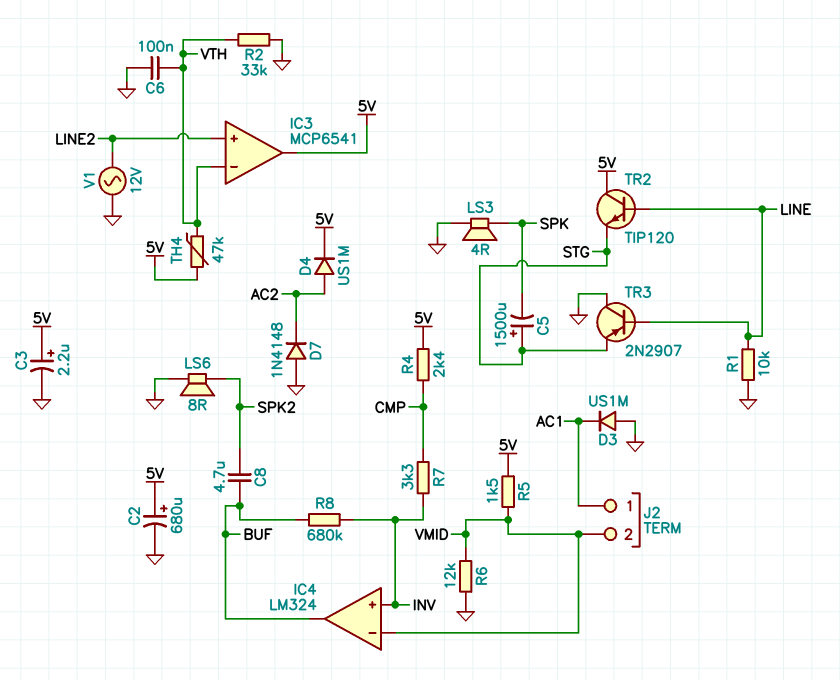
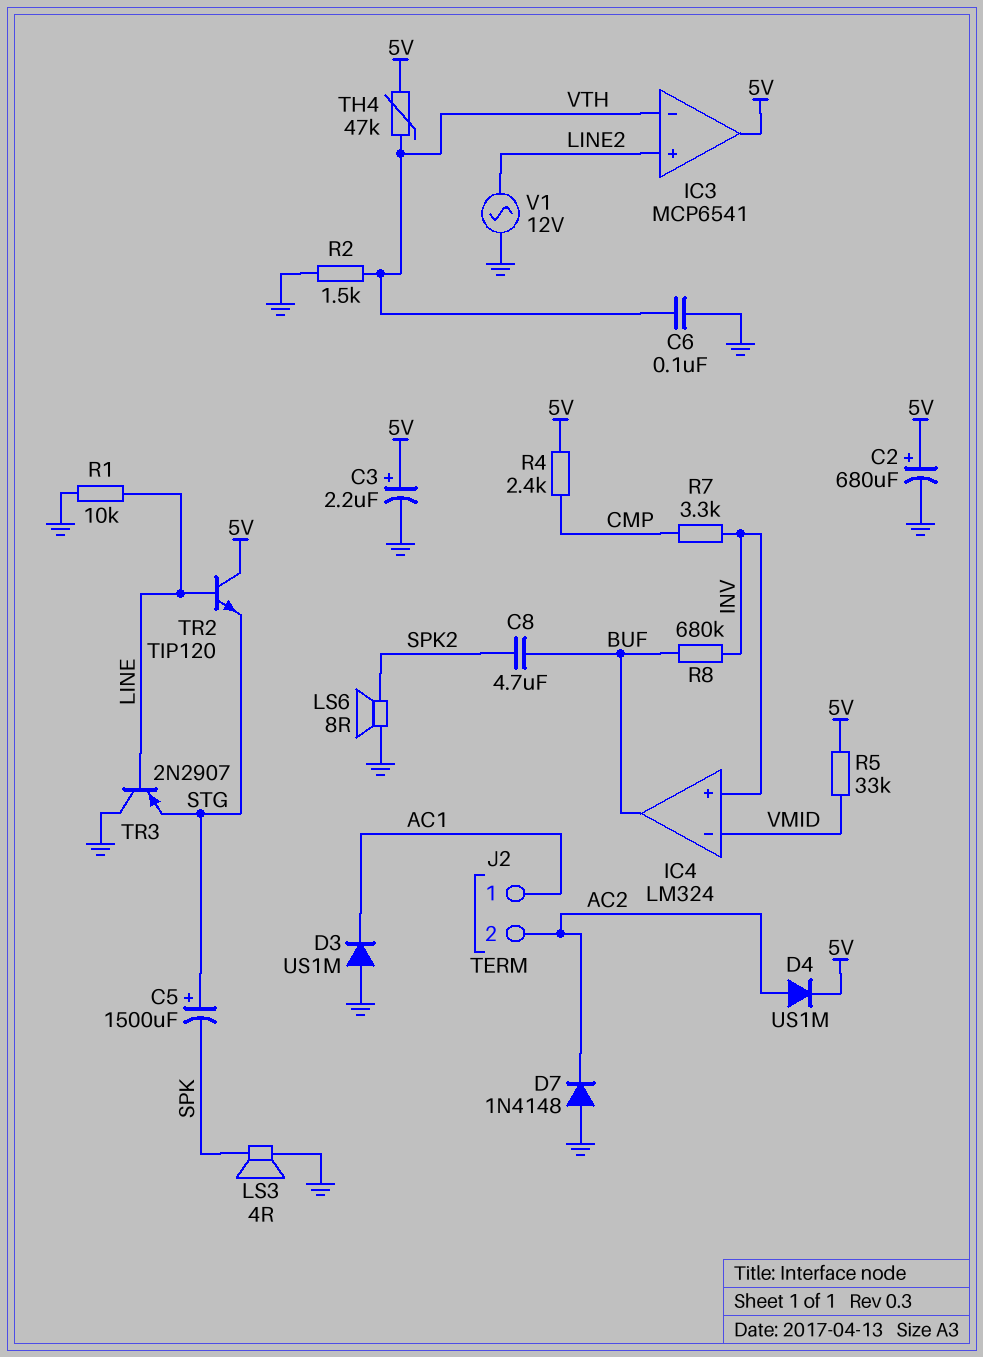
J2 pin 2: VMID -> AC2
R2: 33k (GND, VTH) -> 1.5k (GND, VTH)
R5: 1.5k (5V, VMID) -> 33k (5V, VMID)
R6: 12k (GND, VMID) -> none

